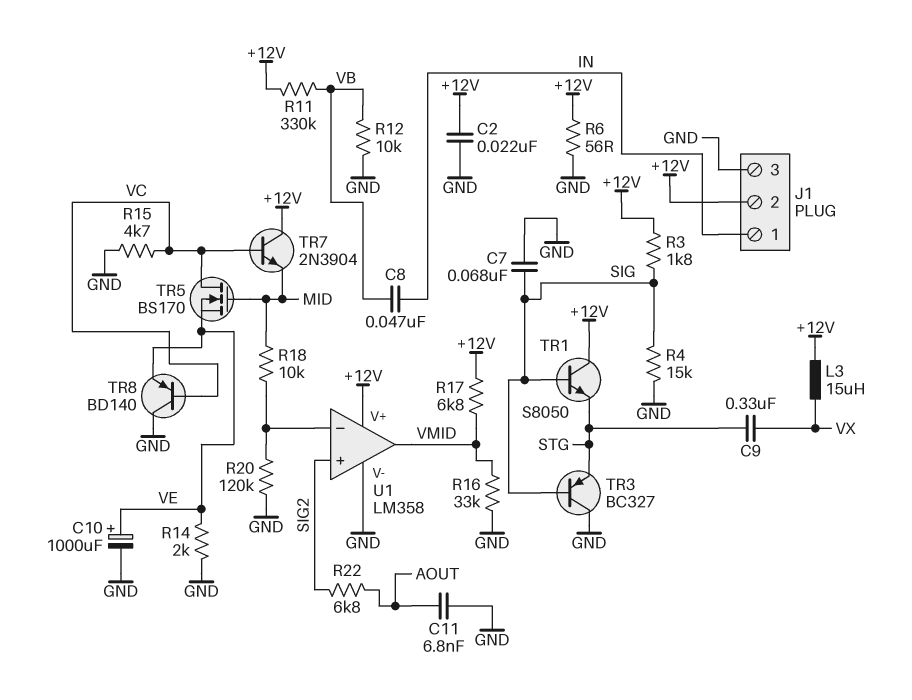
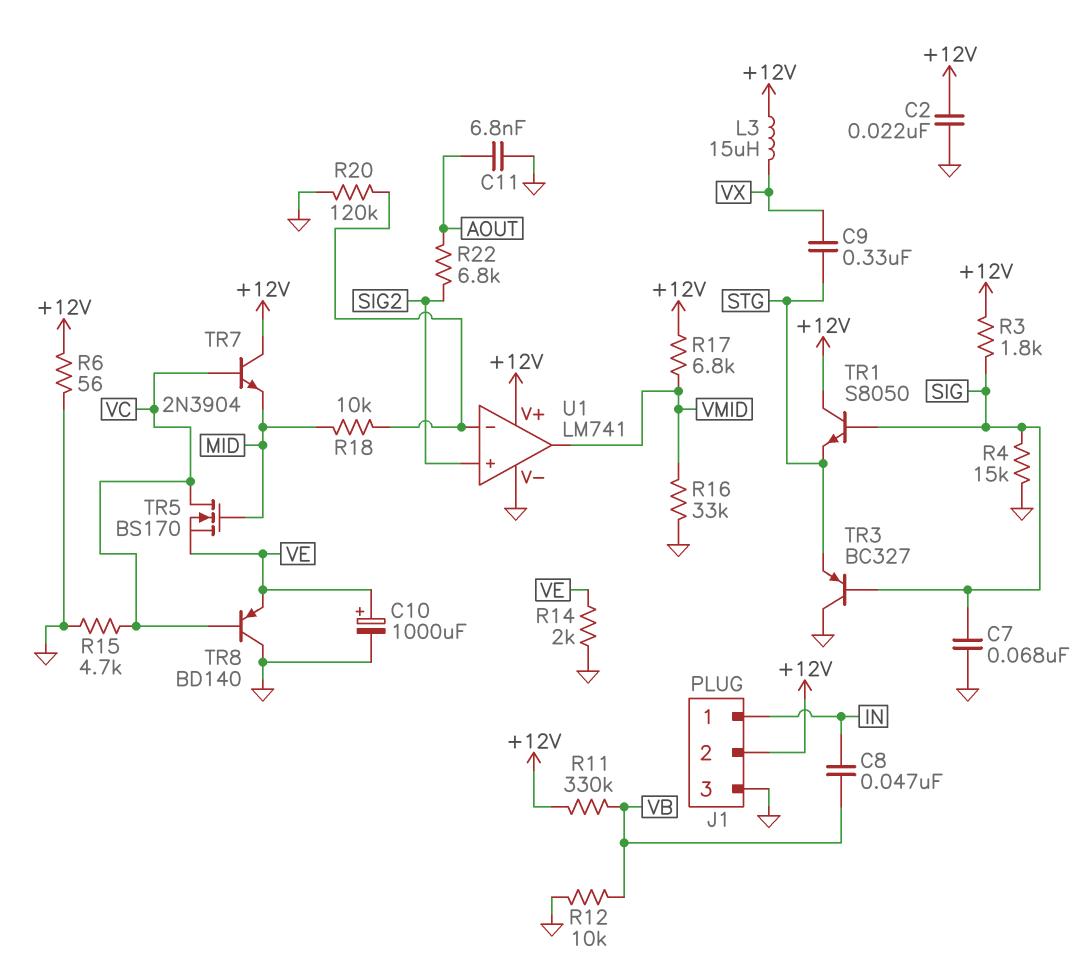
U1: LM358 -> LM741

